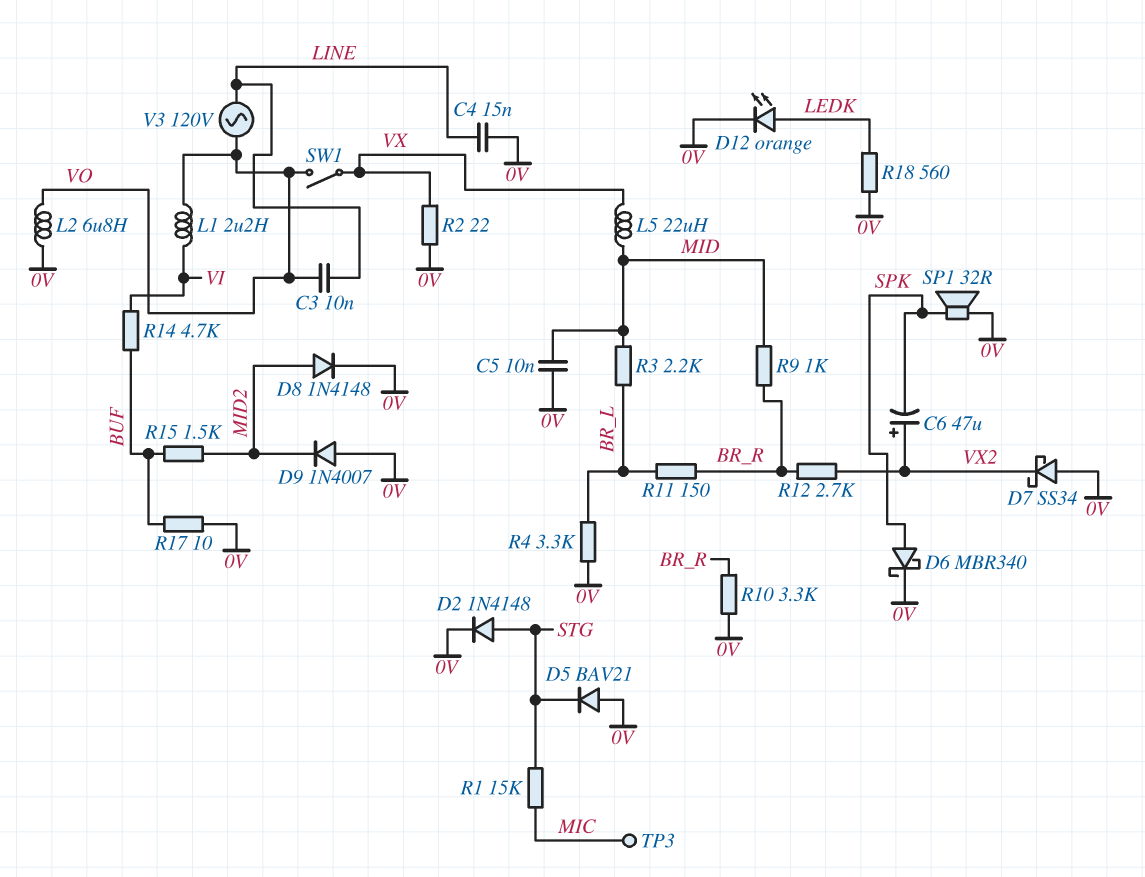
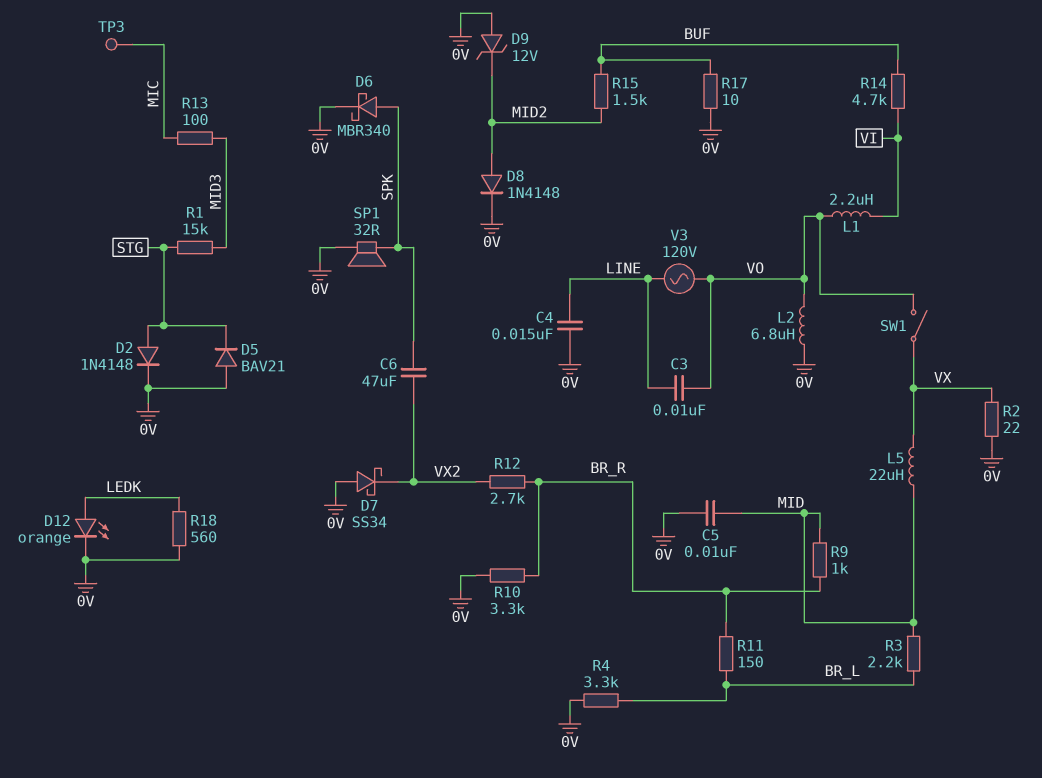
C6: 47uF (plus VX2, minus SPK) -> 47uF (SPK, VX2)
D9: diode 1N4007 (A 0V, K MID2) -> zener 12V (A 0V, K MID2)
R1: 15k (MIC, STG) -> 15k (MID3, STG)
R13: none -> 100 (MIC, MID3)

